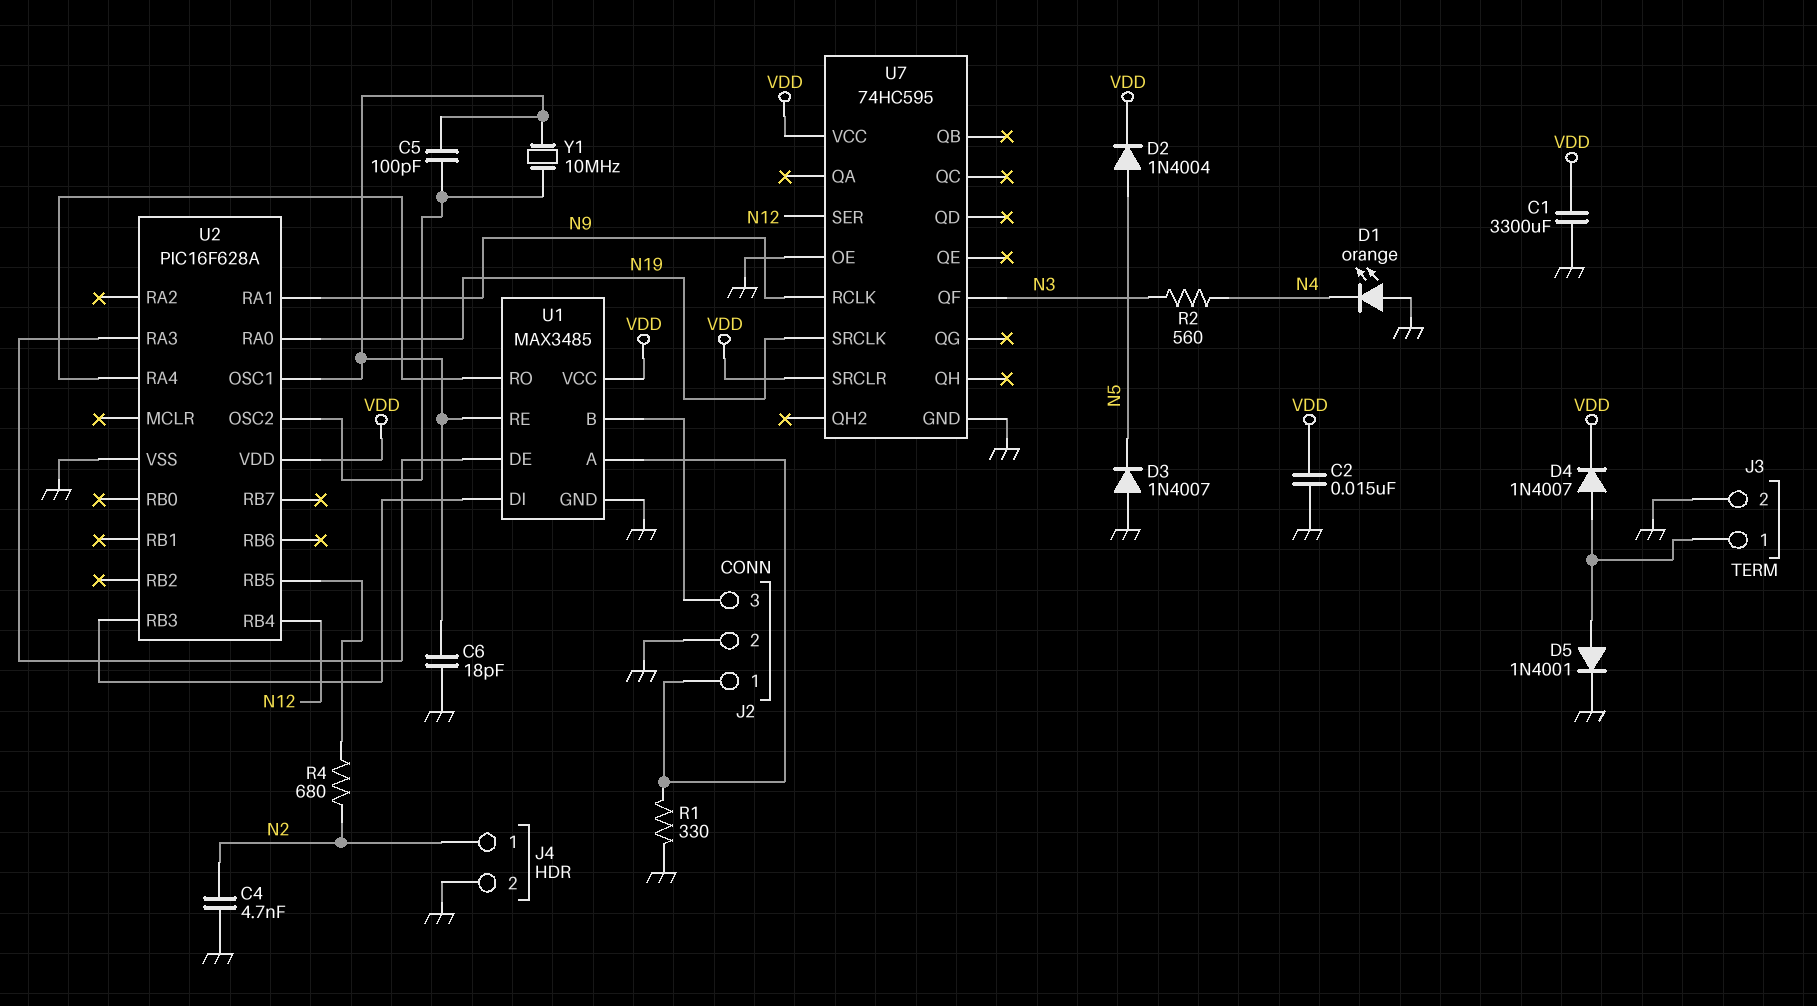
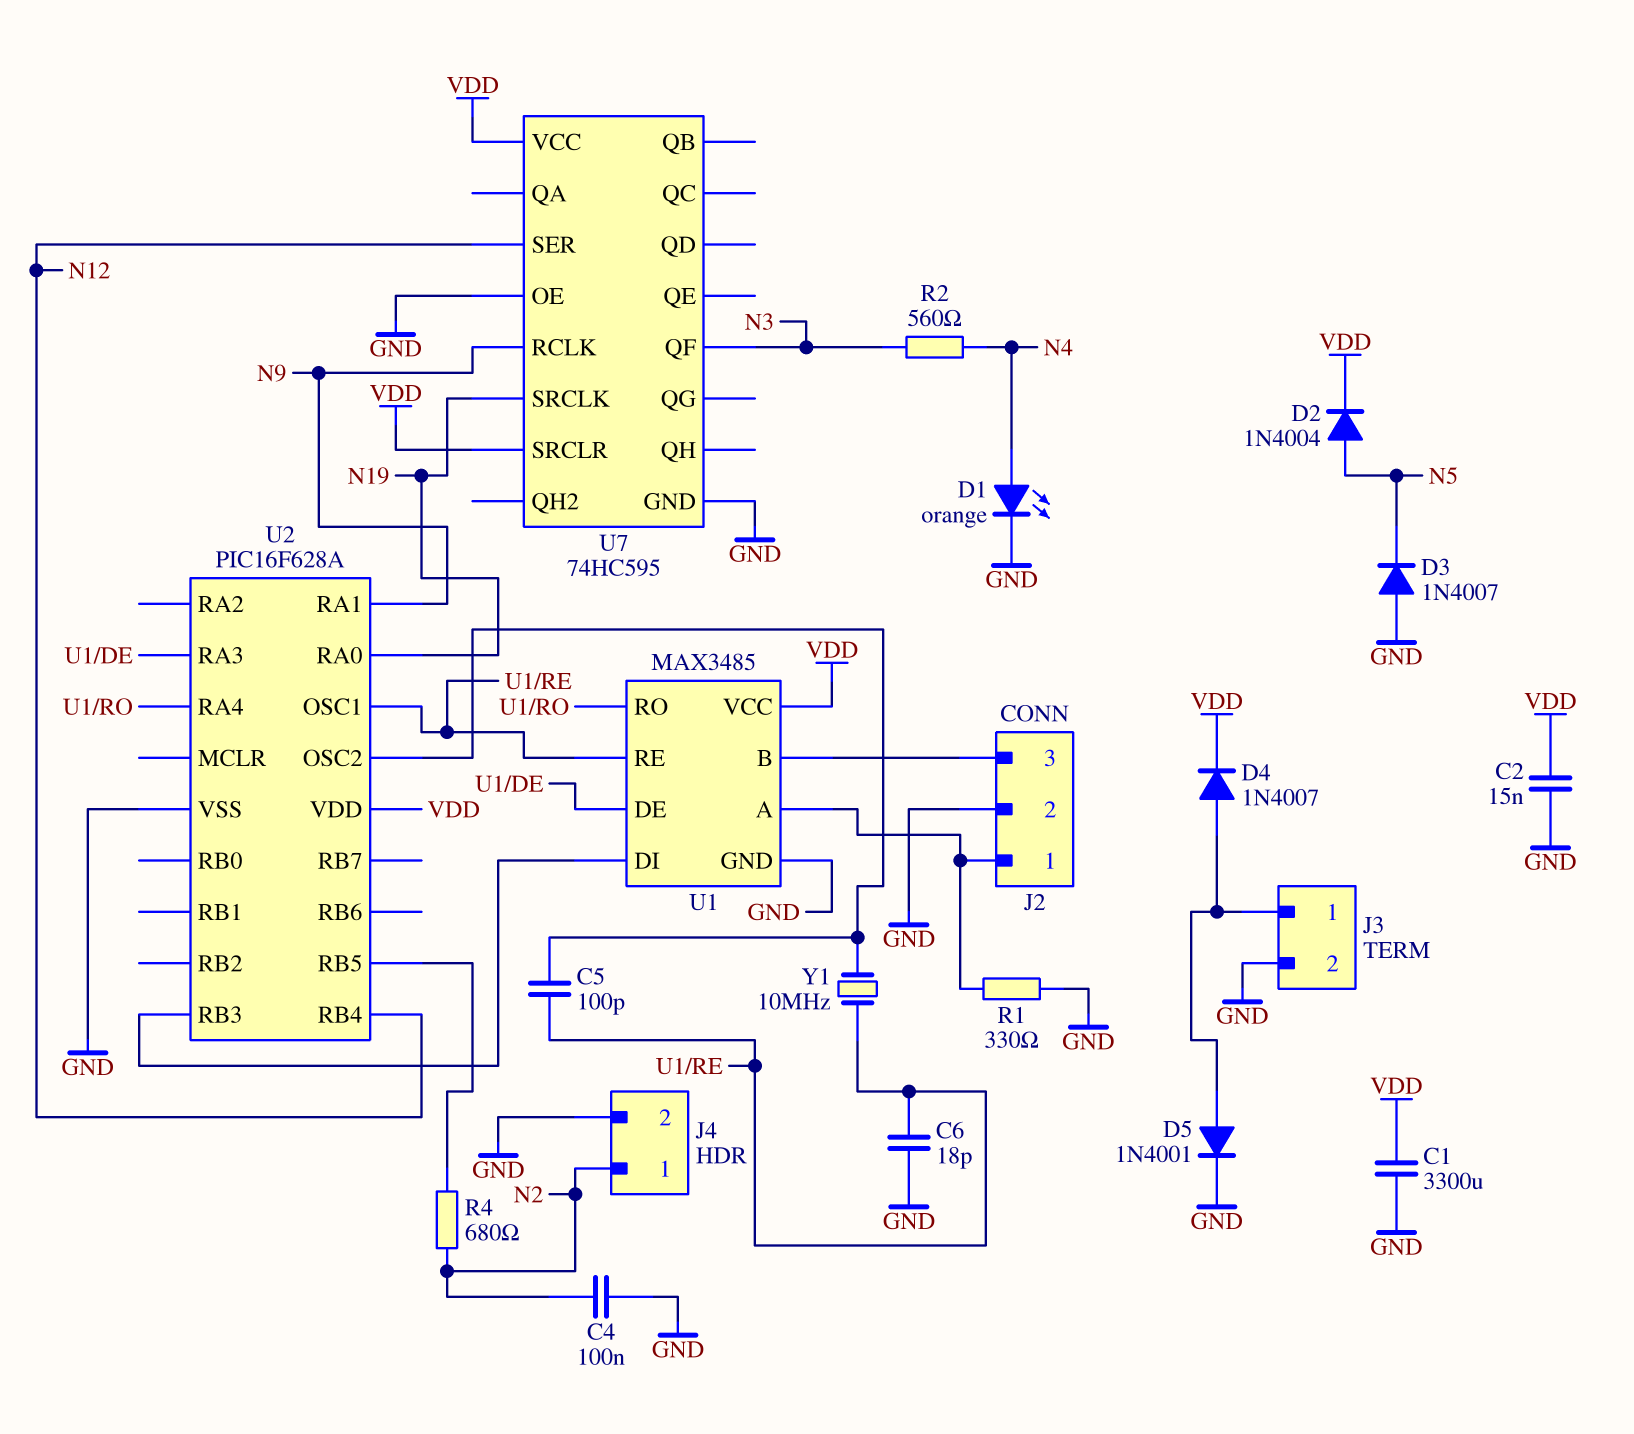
C4: 4.7nF (GND, N2) -> 100nF (GND, N2)
D1: LED orange (A GND, K N4) -> LED orange (A N4, K GND)

